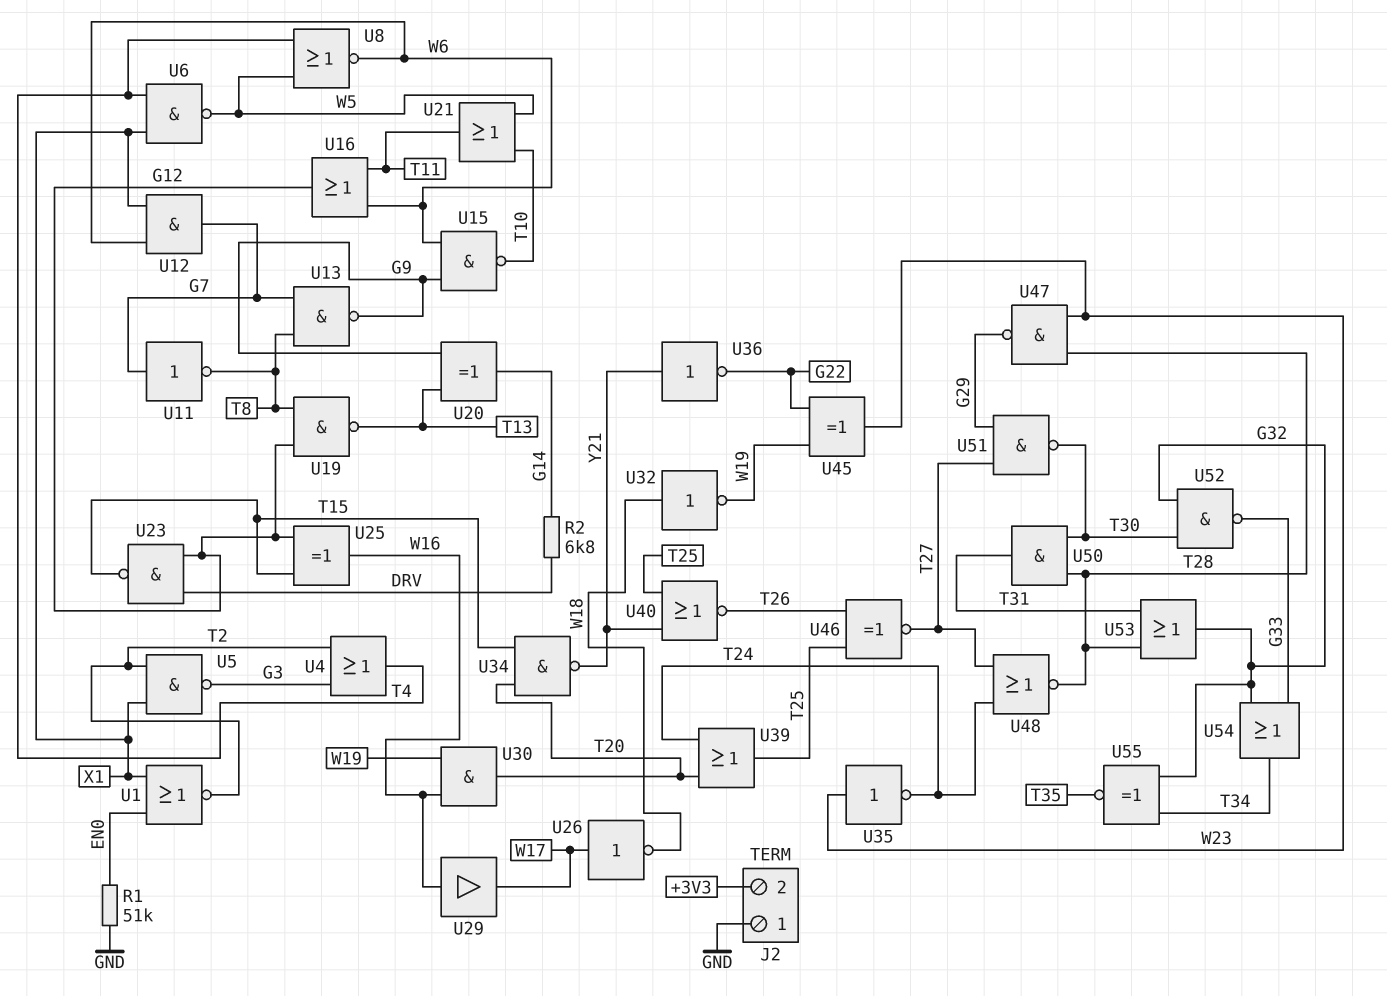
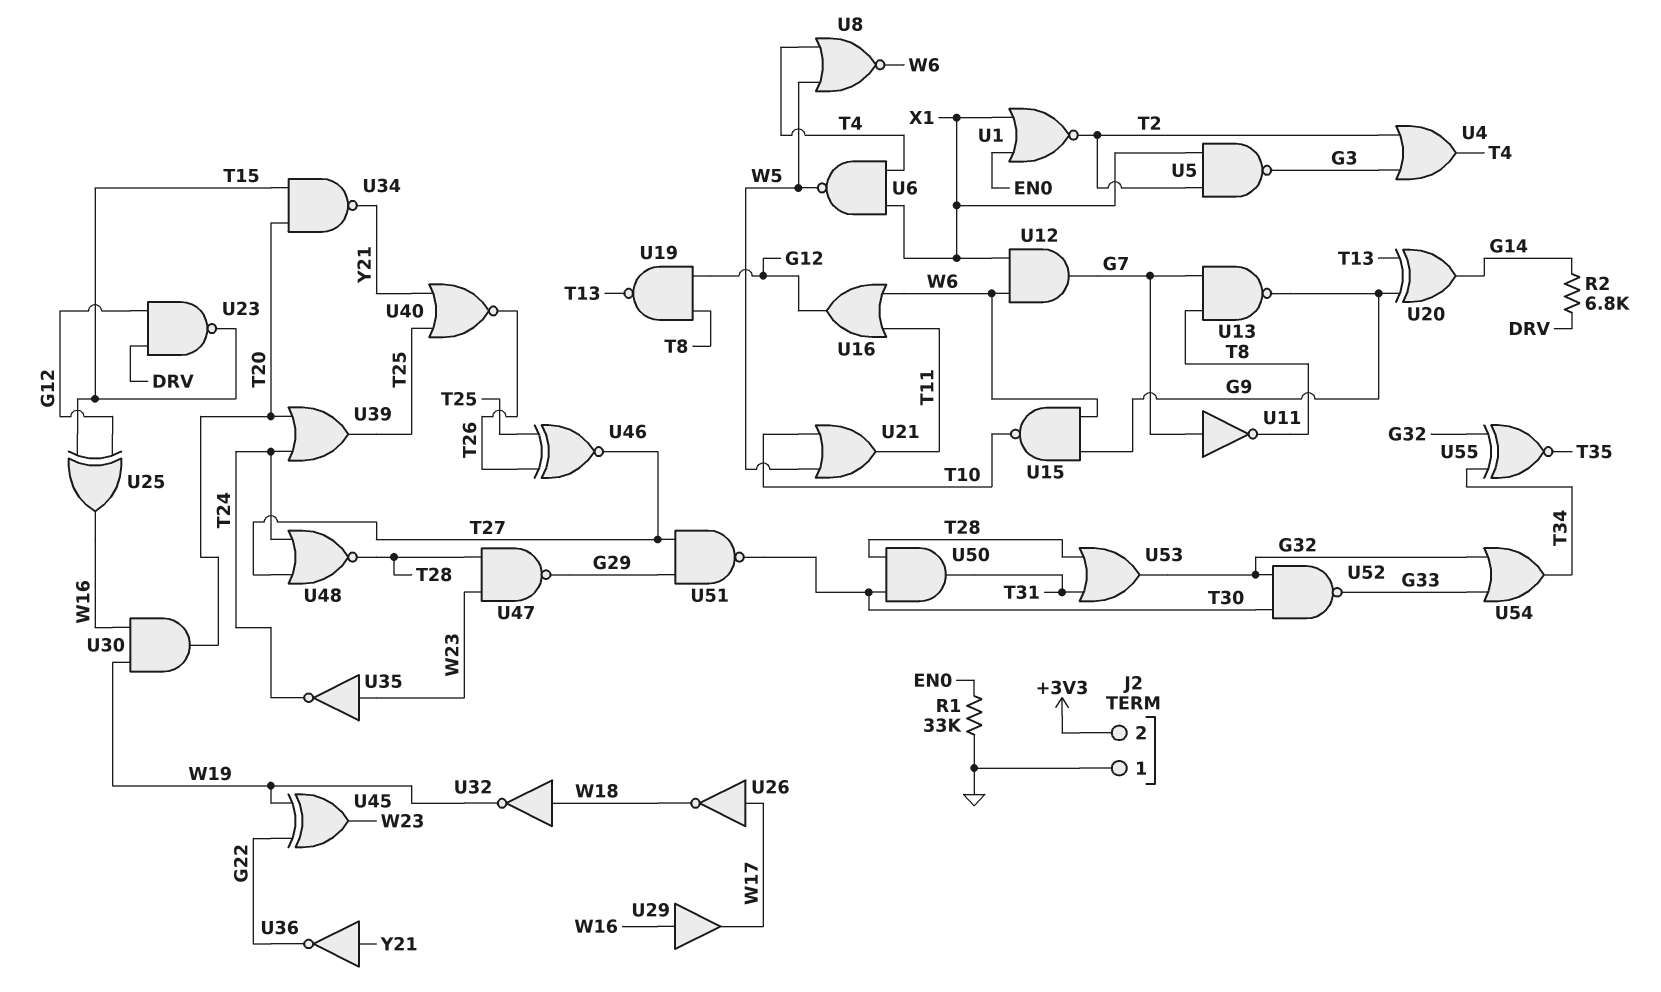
R1: 51k (EN0, GND) -> 33k (EN0, GND)

